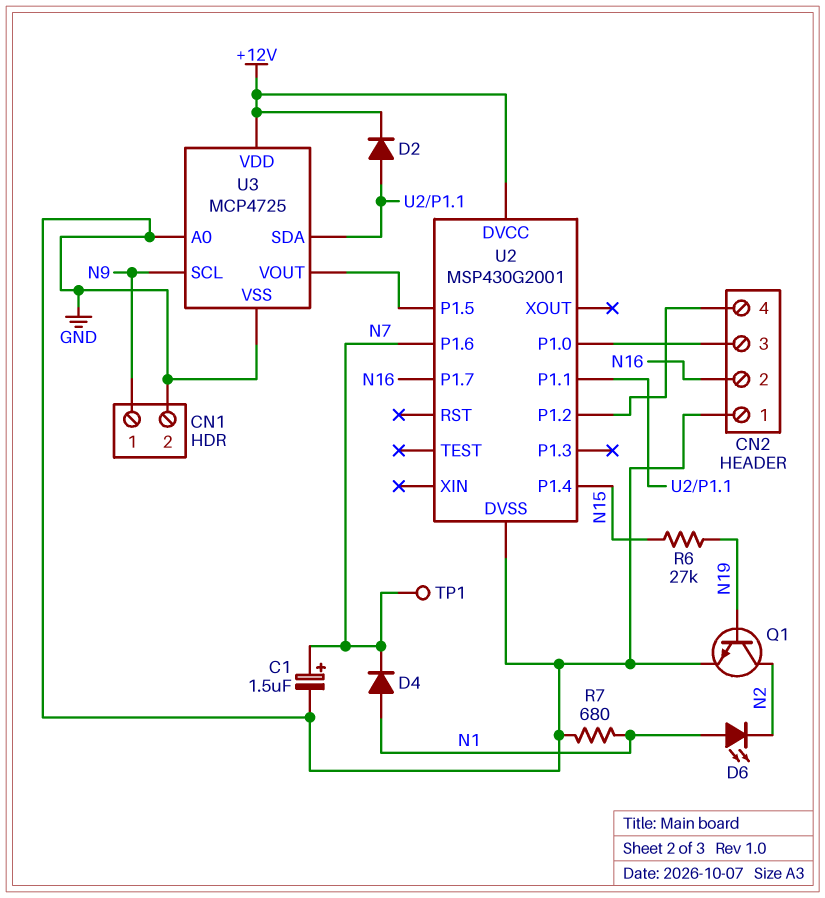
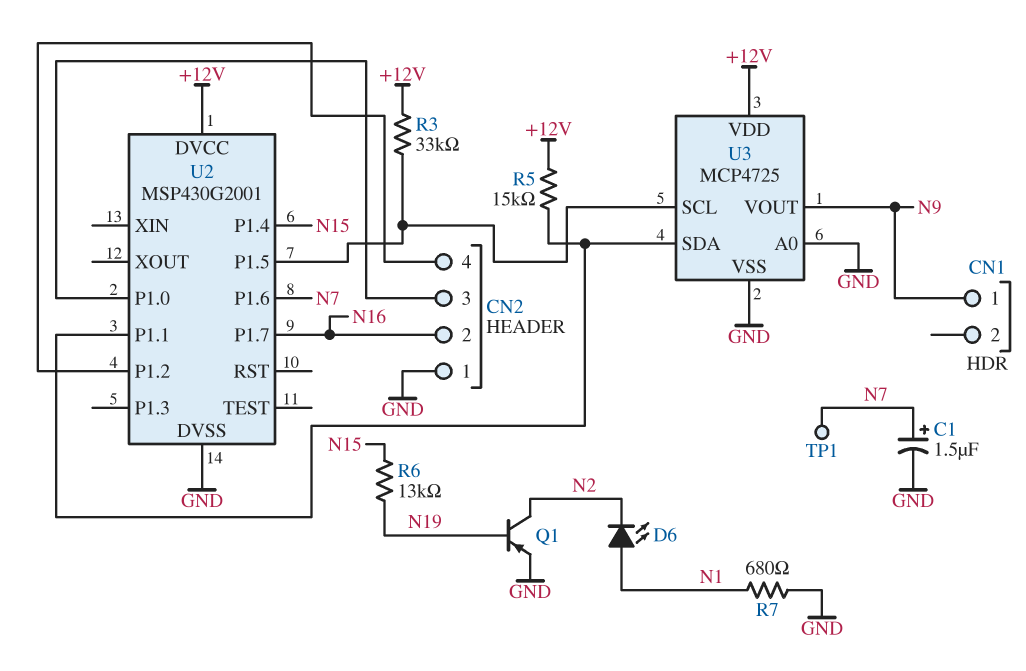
CN1 pin 2: GND -> none
D2: diode (A U2/P1.1, K +12V) -> none
D4: diode (A N1, K N7) -> none
Q1: NPN (B N19, C N2, E GND) -> PNP (B N19, C N2, E GND)
R3: none -> 33k (+12V, U2/P1.5)
R5: none -> 15k (+12V, U2/P1.1)
R6: 27k (N15, N19) -> 13k (N15, N19)
U3 pin SCL: N9 -> U2/P1.5
U3 pin VOUT: U2/P1.5 -> N9

